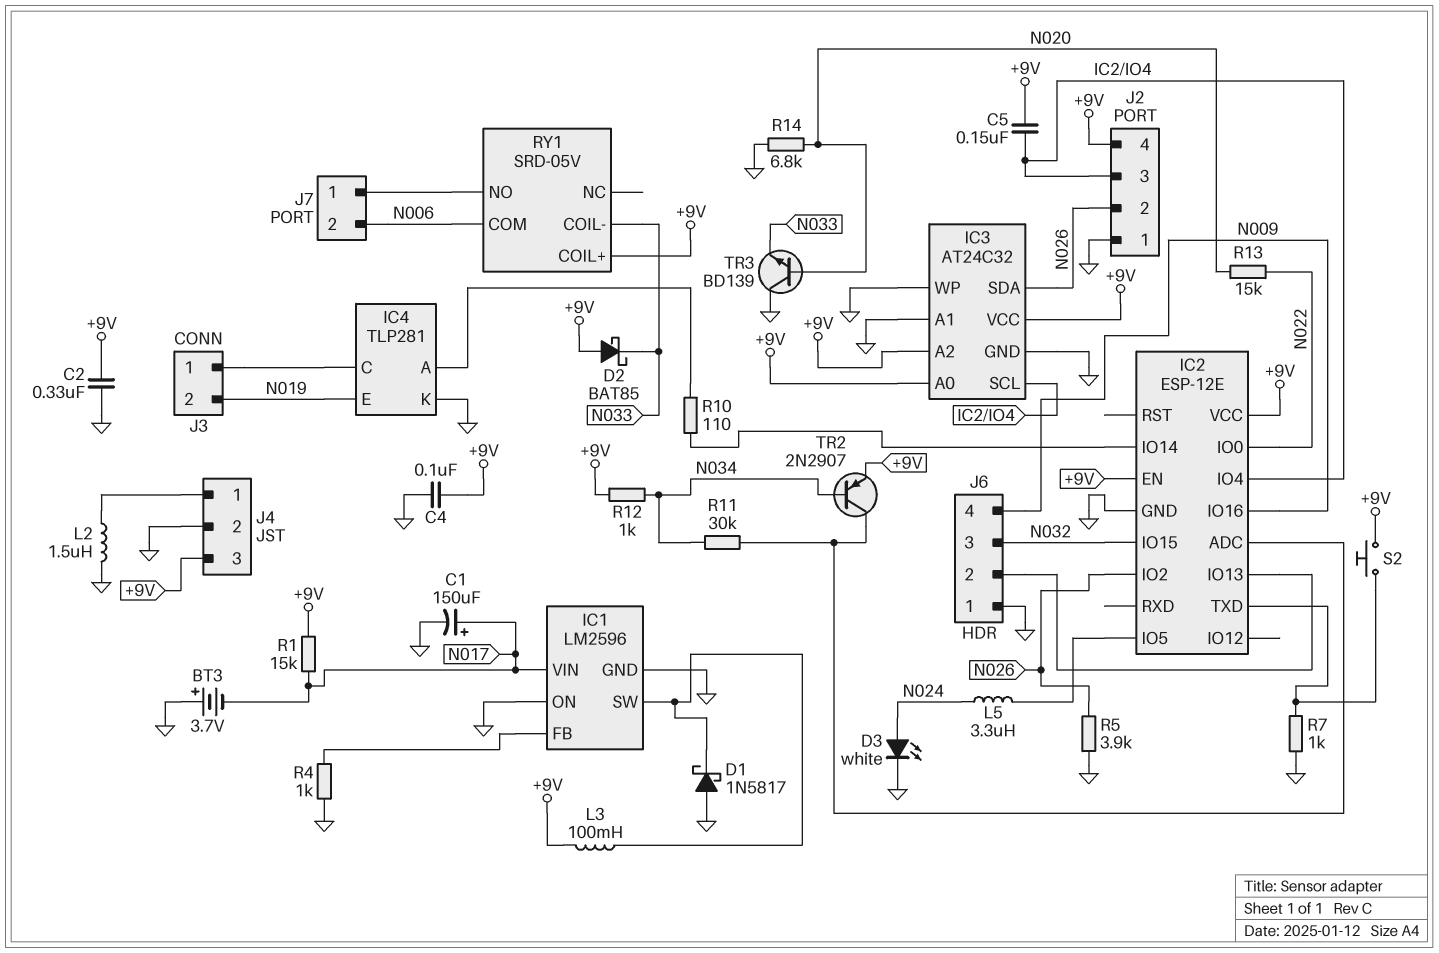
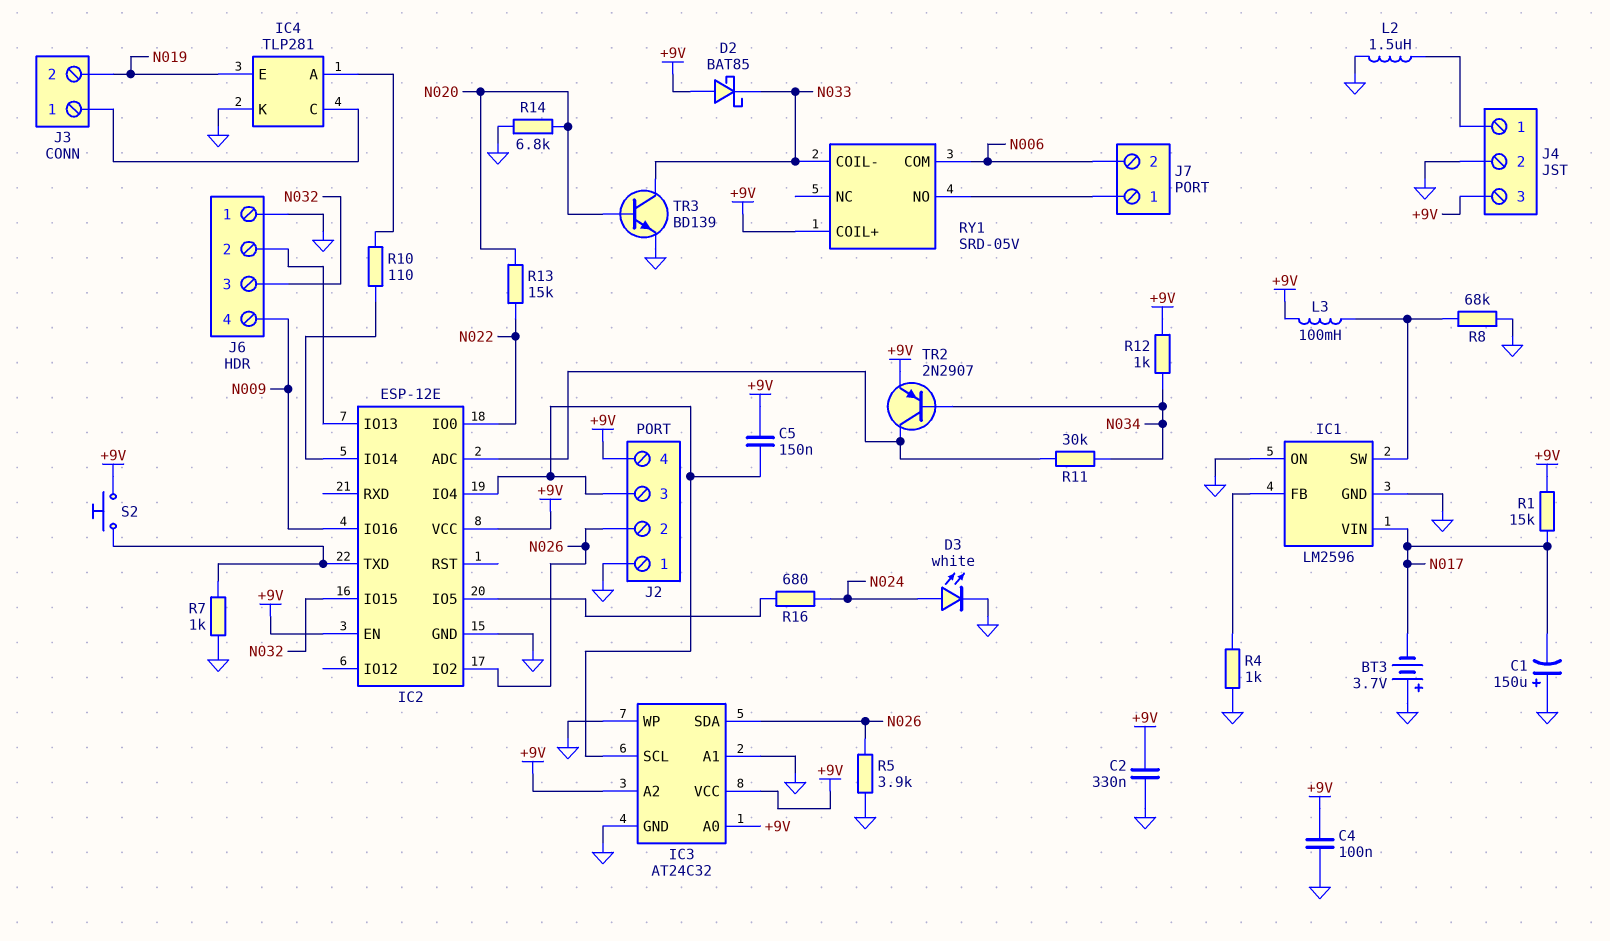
C1: 150uF (plus N017, minus GND) -> 150uF (plus GND, minus N017)
D1: schottky 1N5817 (A GND, K IC1/SW) -> none
L5: 3.3uH (IC2/IO5, N024) -> none
R8: none -> 68k (GND, IC1/SW)
R16: none -> 680 (IC2/IO5, N024)
TR3: NPN BD139 (B N020, C GND, E N033) -> NPN BD139 (B N020, C N033, E GND)

